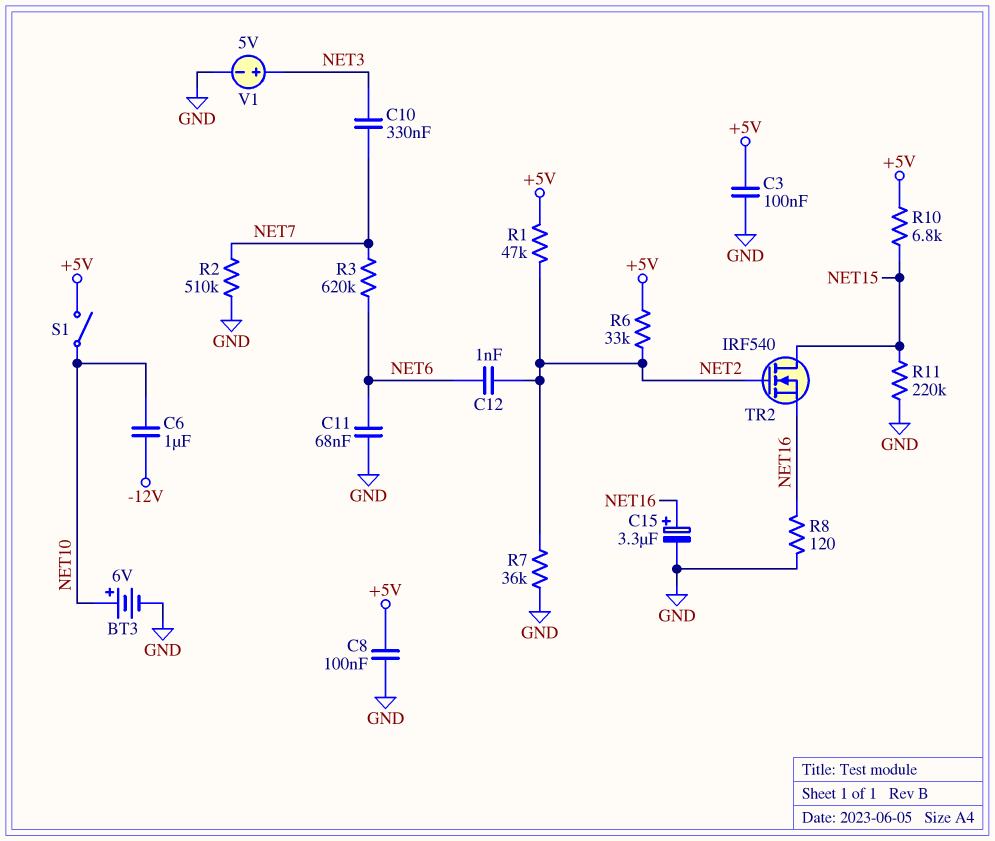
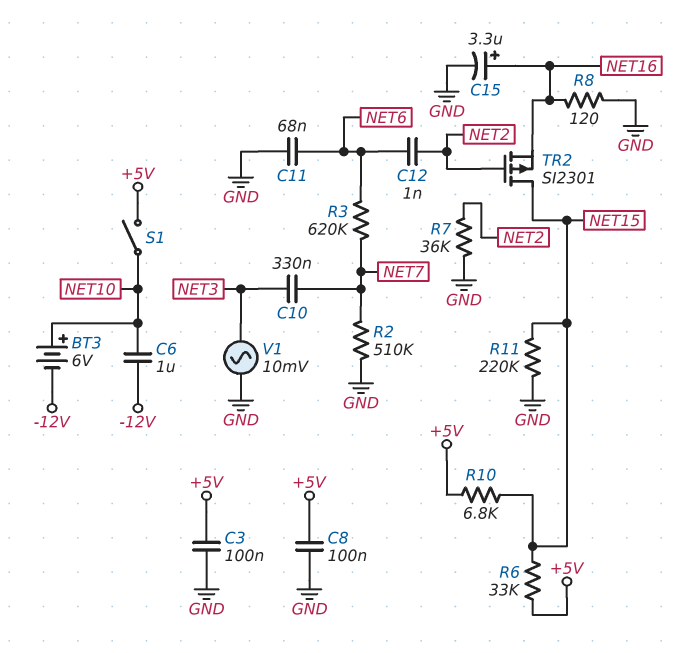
BT3: 6V (plus NET10, minus GND) -> 6V (plus NET10, minus -12V)
R1: 47k (+5V, NET2) -> none
R6: 33k (+5V, NET2) -> 33k (+5V, NET15)
TR2: NMOS IRF540 (G NET2, D NET15, S NET16) -> PMOS SI2301 (G NET2, D NET15, S NET16)
V1: 5V (plus NET3, minus GND) -> AC 10mV (GND, NET3)

